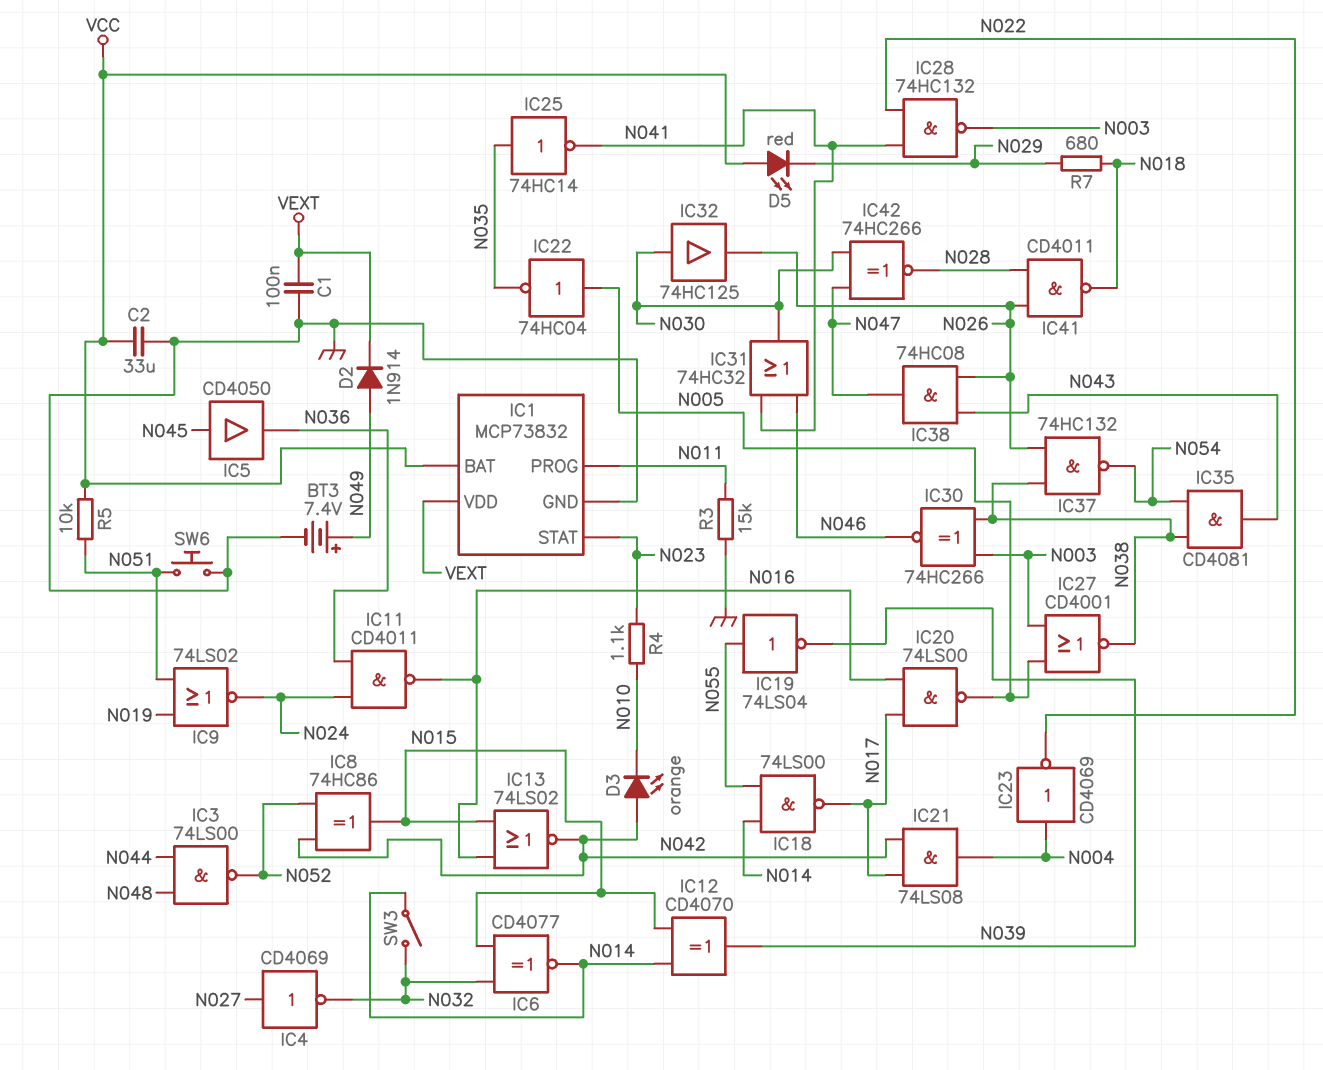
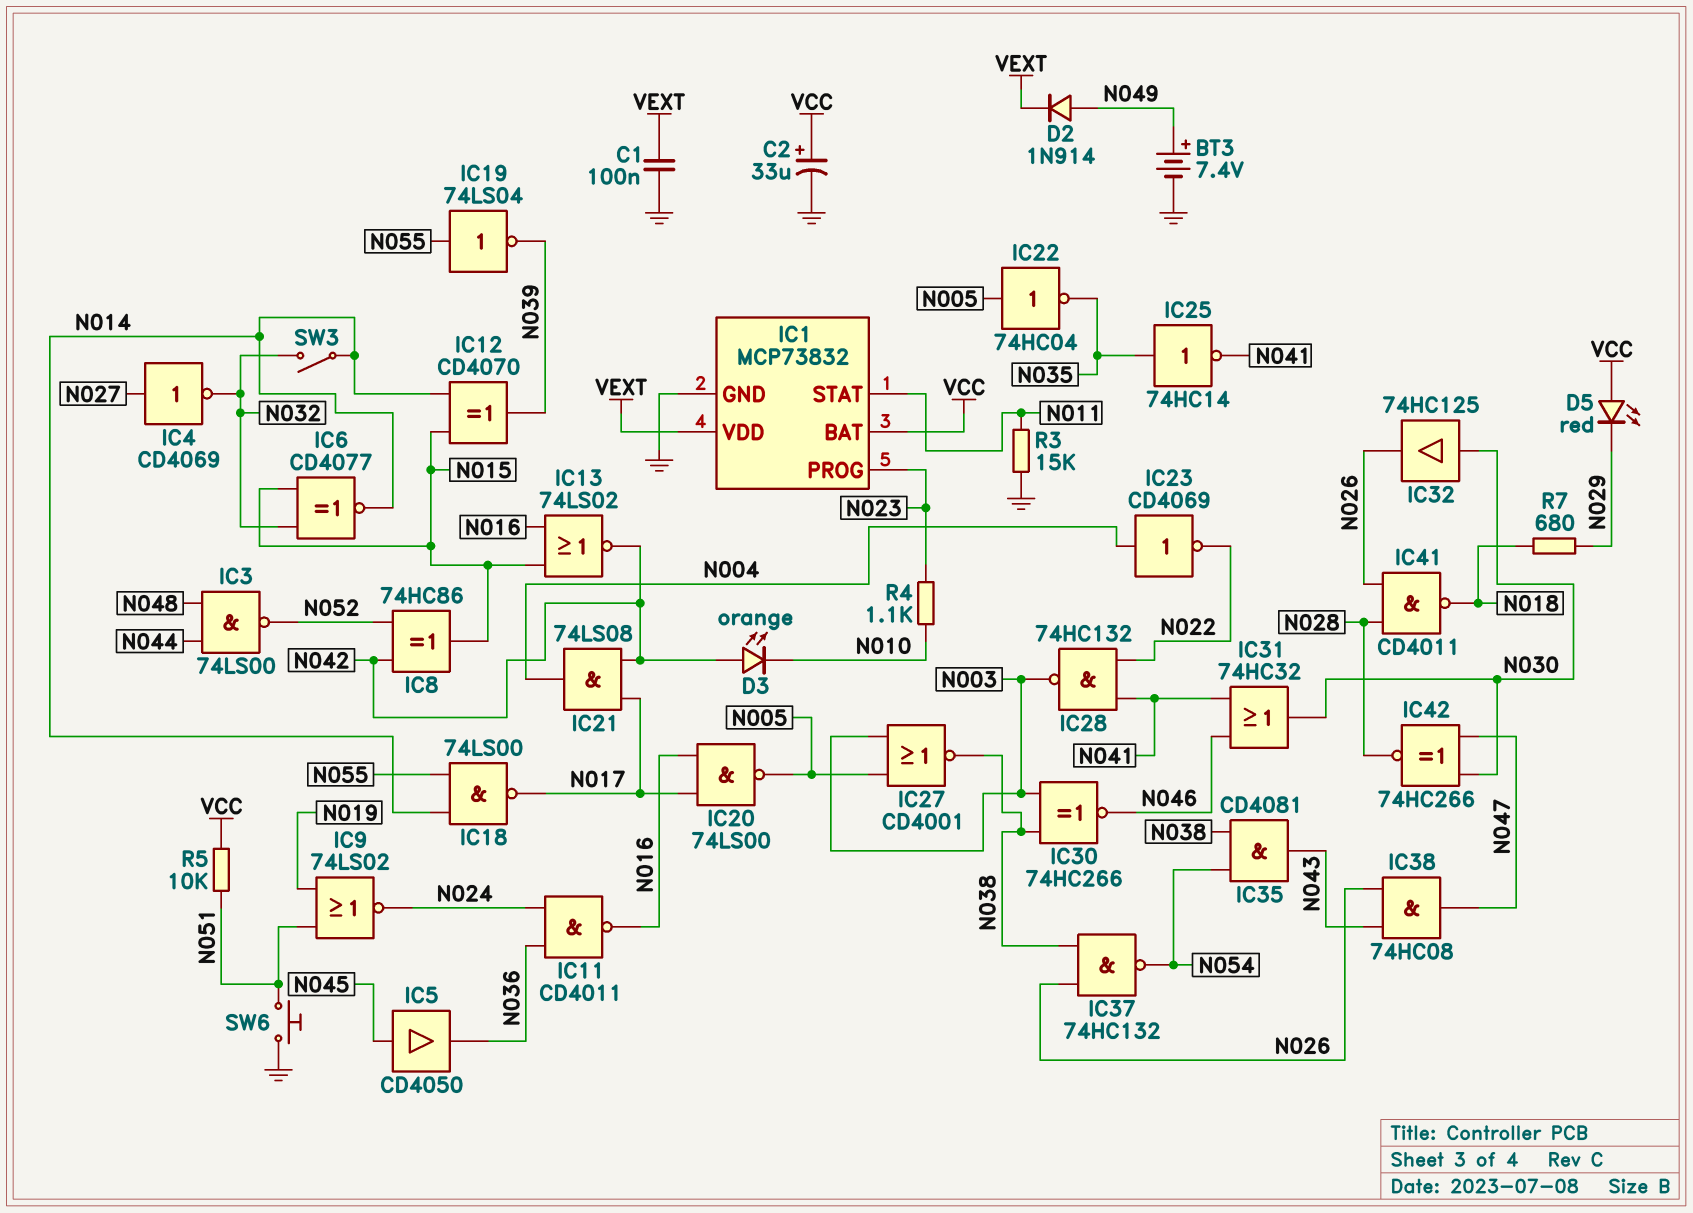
C2: 33uF (GND, VCC) -> 33uF (plus VCC, minus GND)
IC1 pin PROG: N011 -> N023
IC1 pin STAT: N023 -> N011

